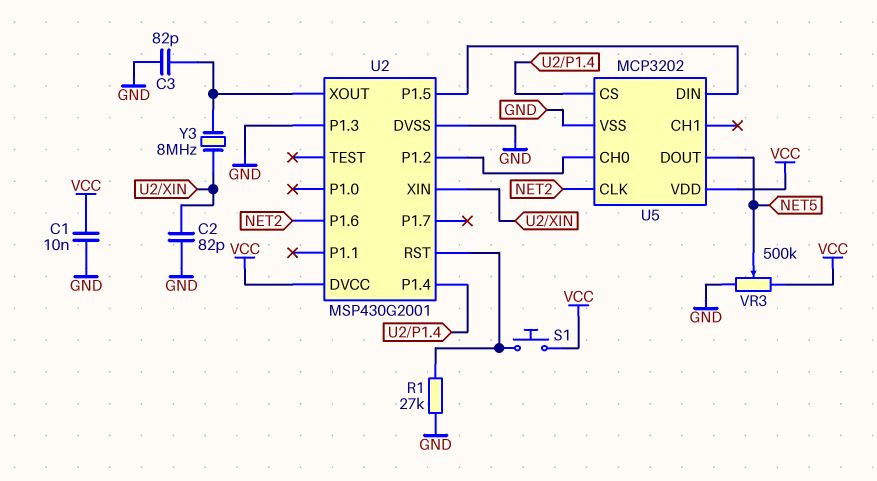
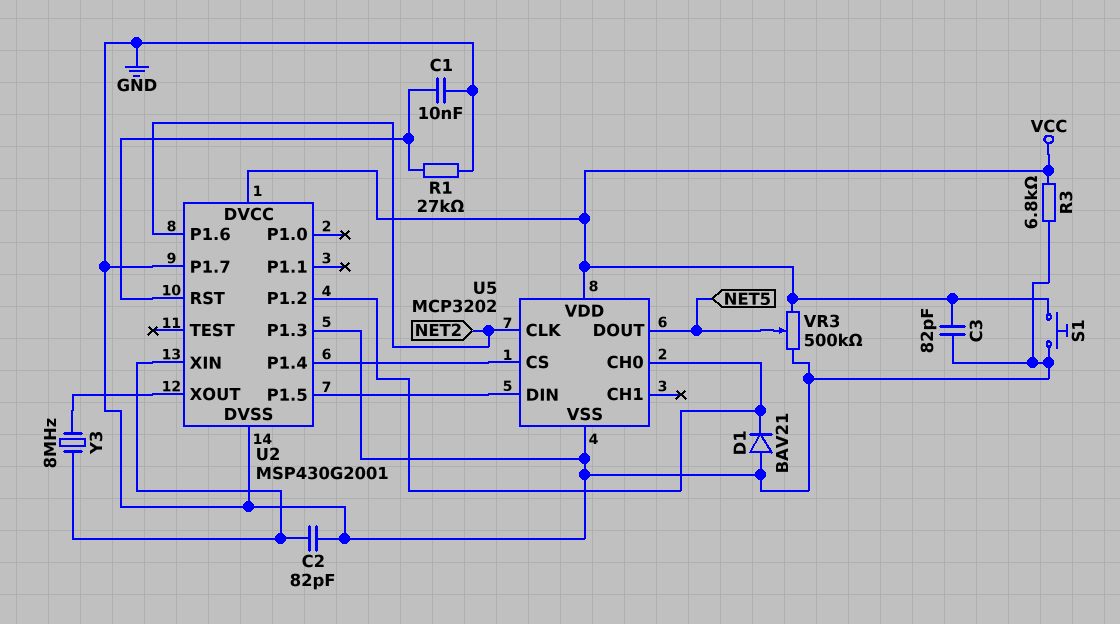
C1: 10nF (GND, VCC) -> 10nF (GND, U2/RST)
C3: 82pF (GND, U2/XOUT) -> 82pF (GND, VCC)
D1: none -> diode BAV21 (A GND, K U2/P1.2)
R3: none -> 6.8k (GND, VCC)
S1: button (U2/RST, VCC) -> button (GND, VCC)
U2 pin P1.7: none -> GND

